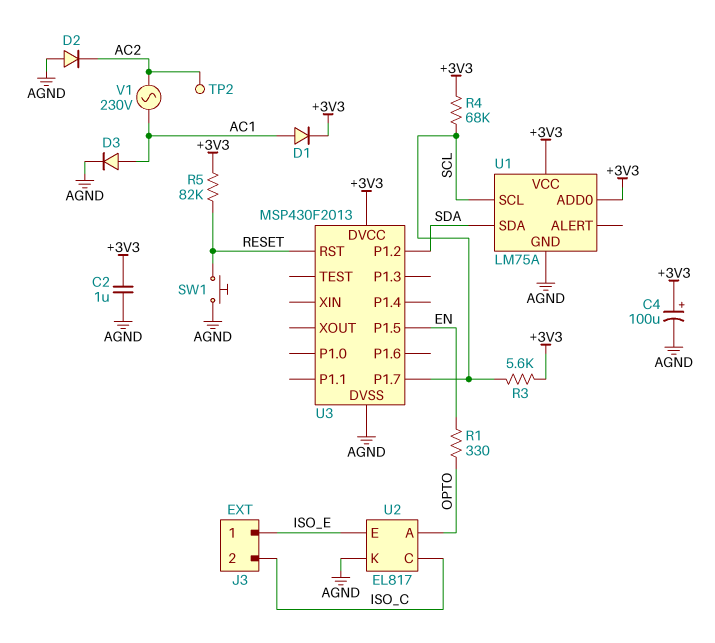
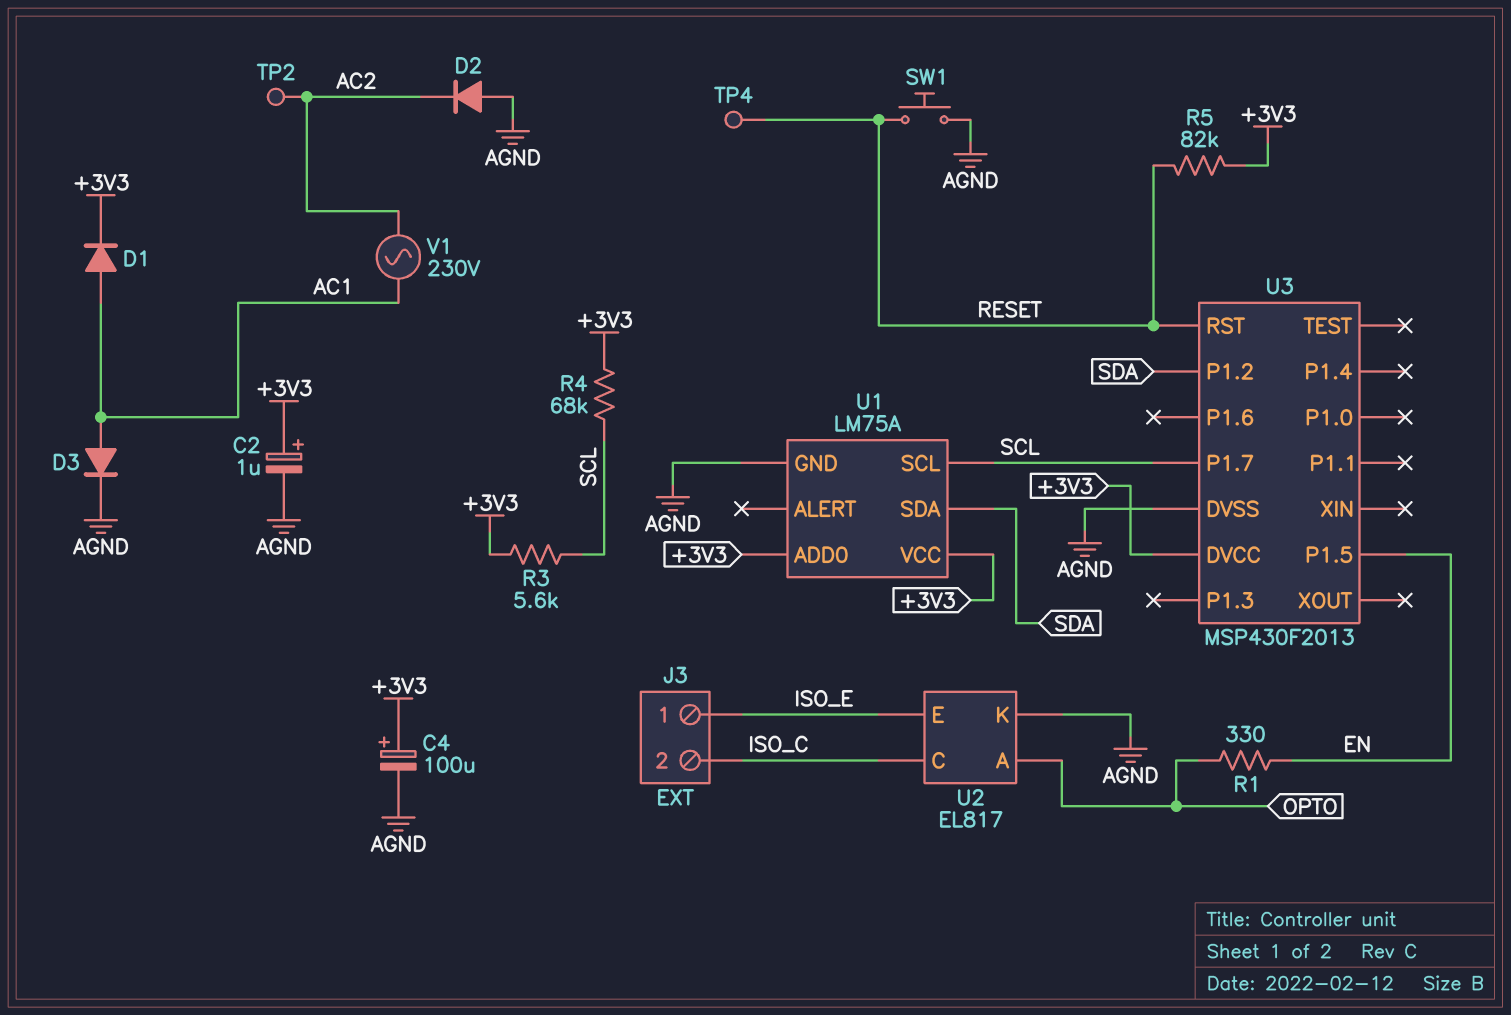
C2: 1uF (+3V3, AGND) -> 1uF (plus +3V3, minus AGND)
TP4: none -> test point (RESET)

